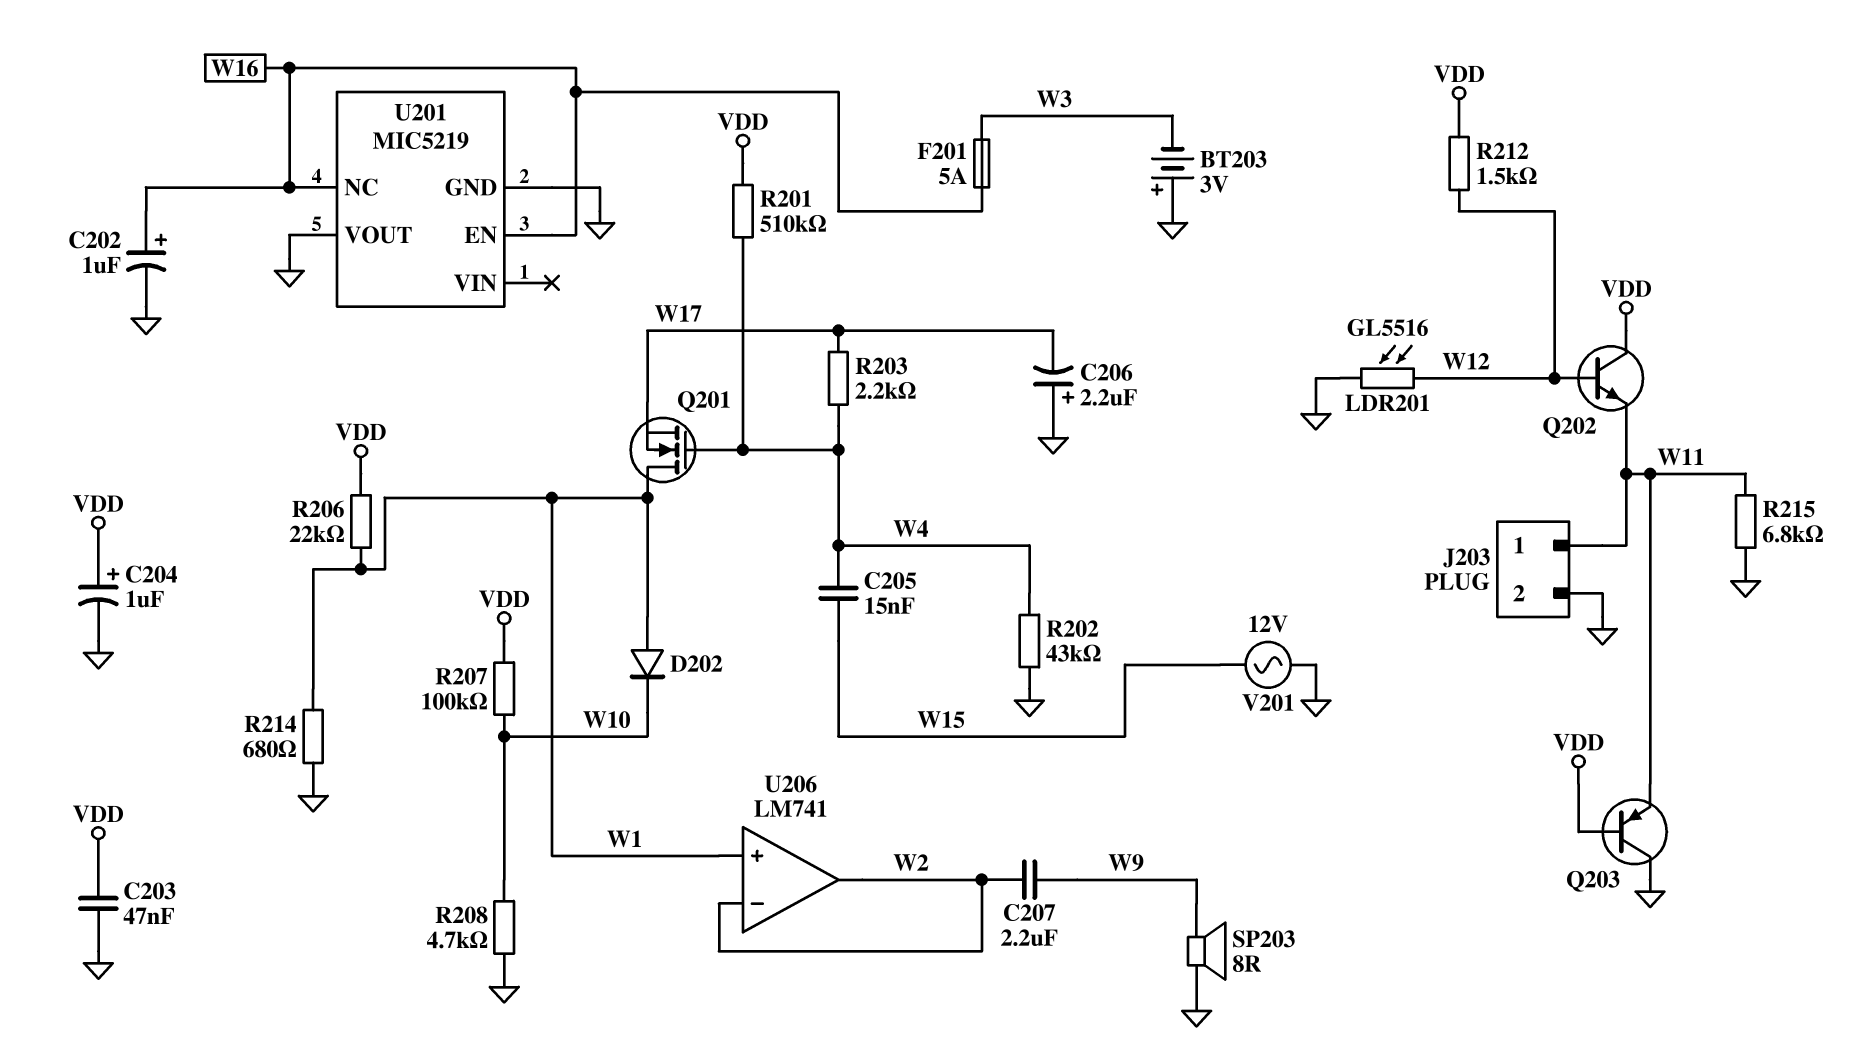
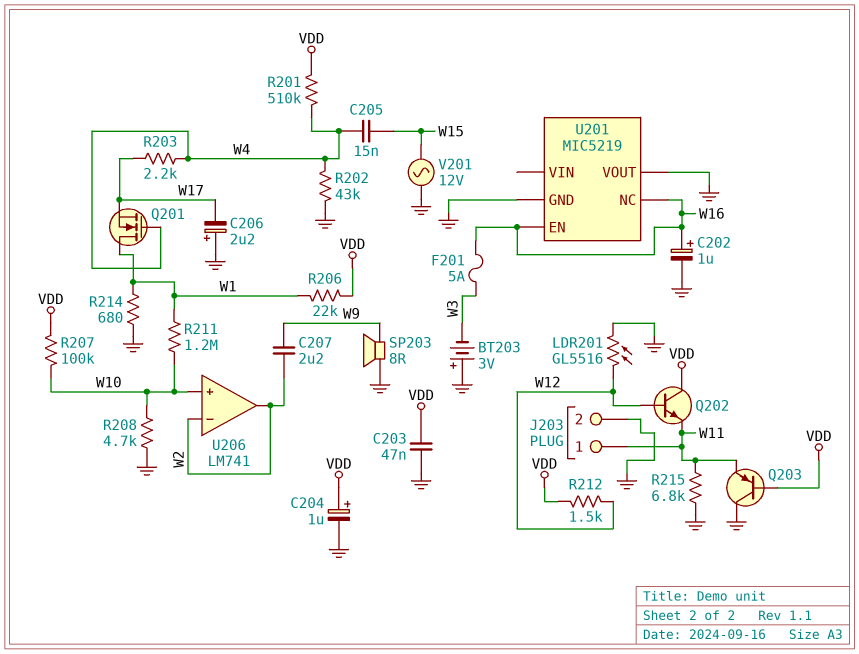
D202: diode (A W1, K W10) -> none
R211: none -> 1.2M (W1, W10)
U206 pin in+: W1 -> W10

